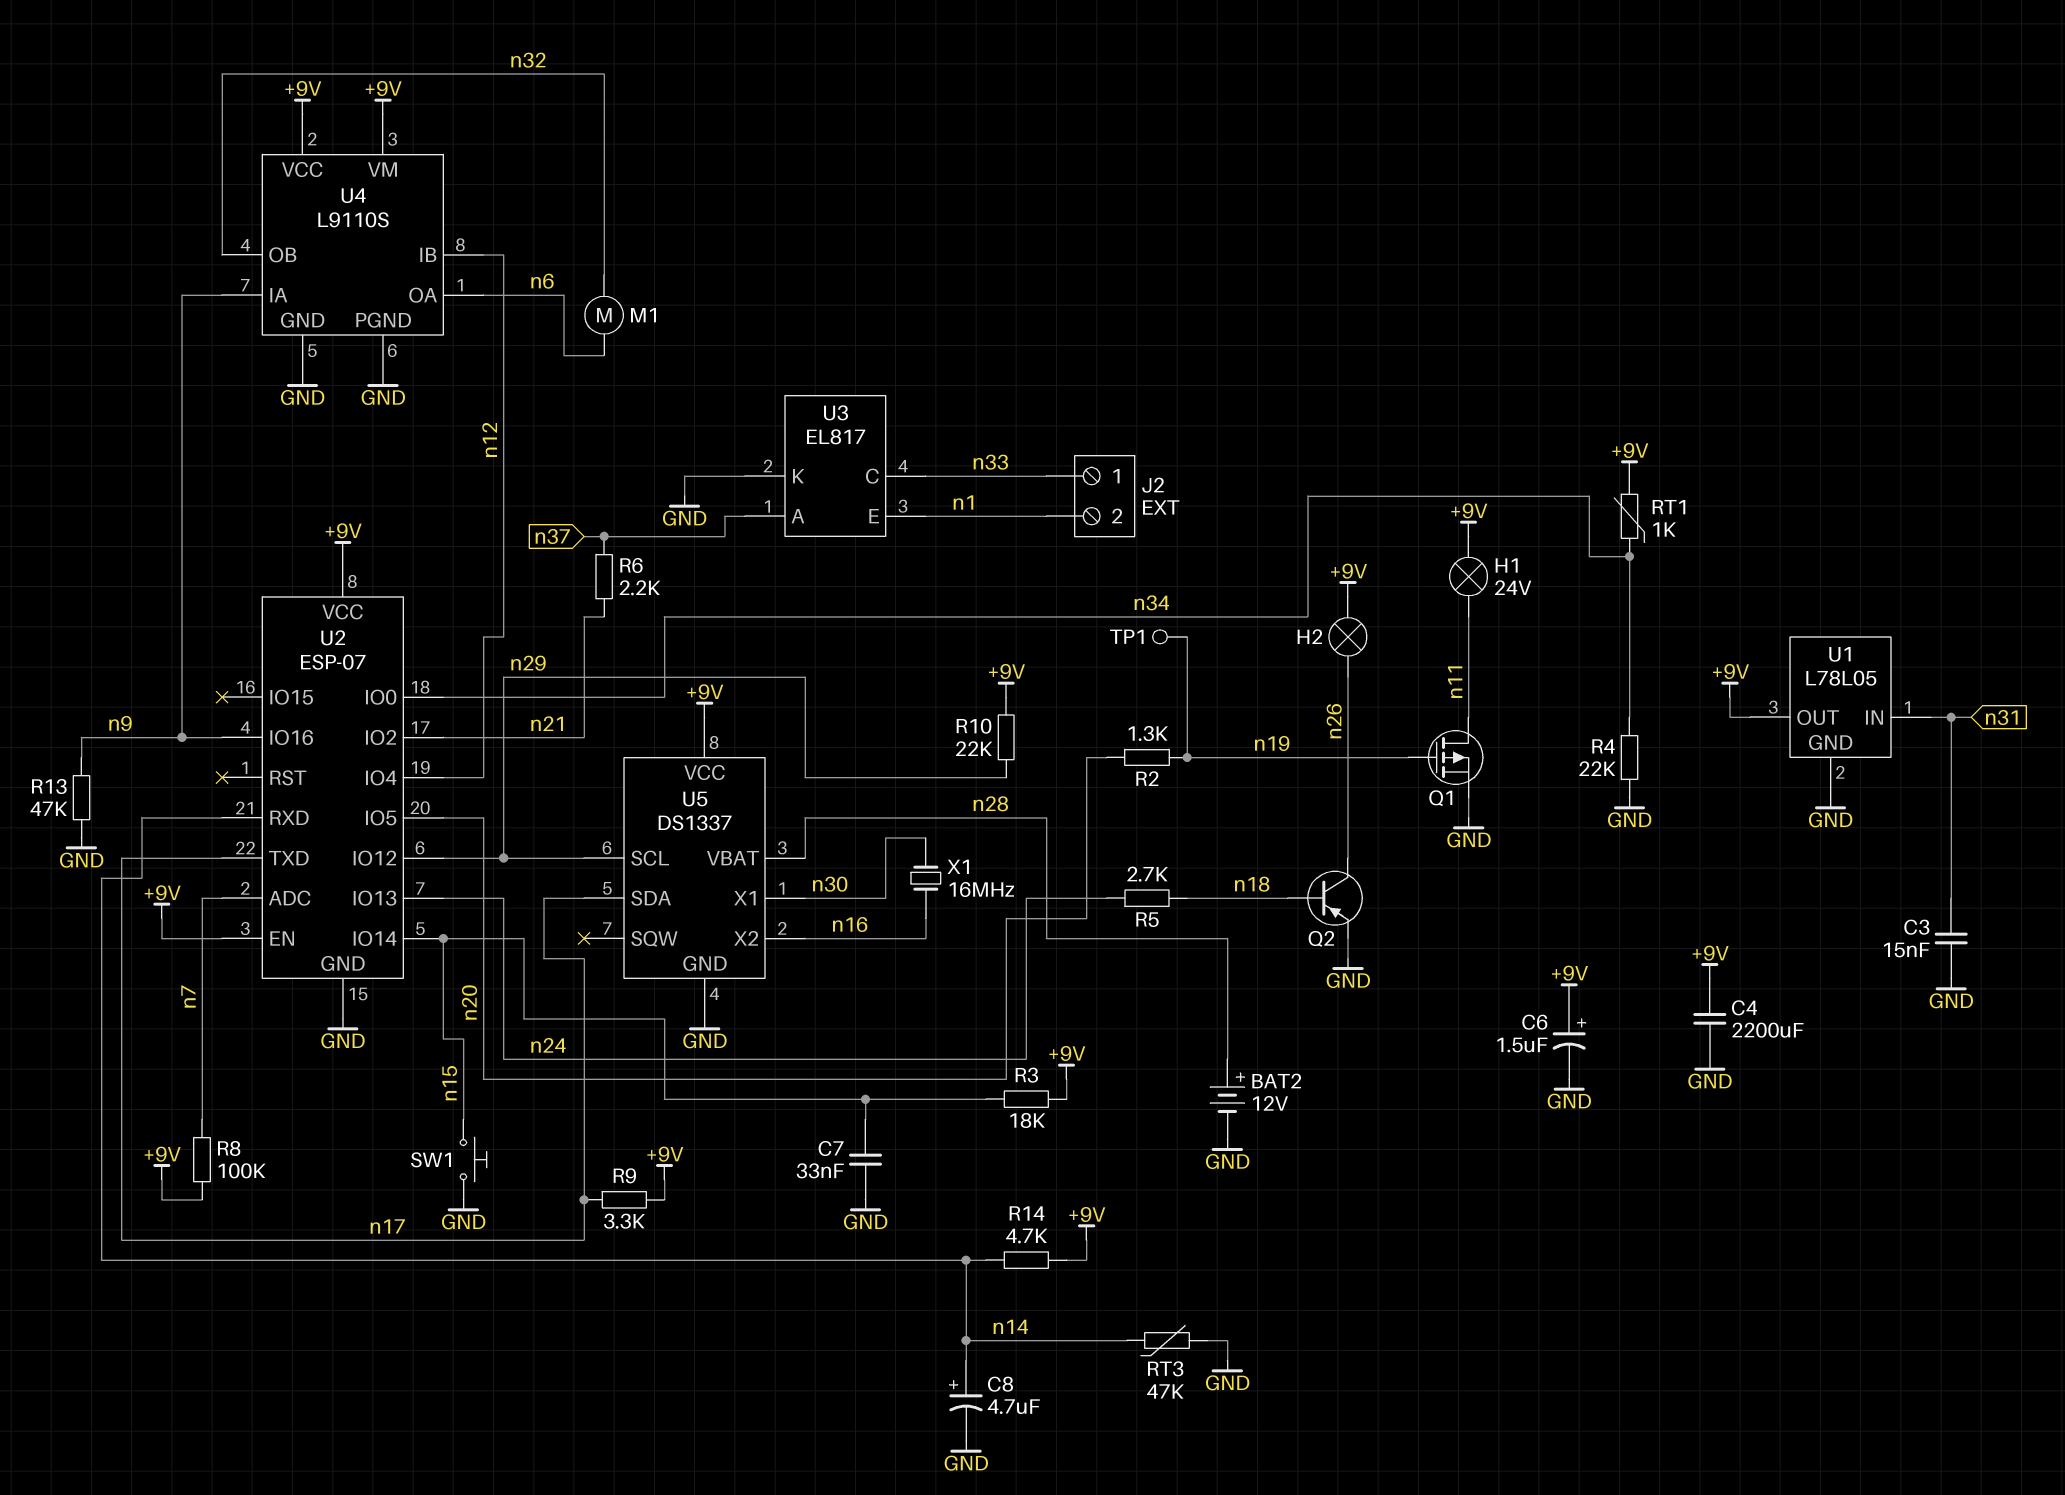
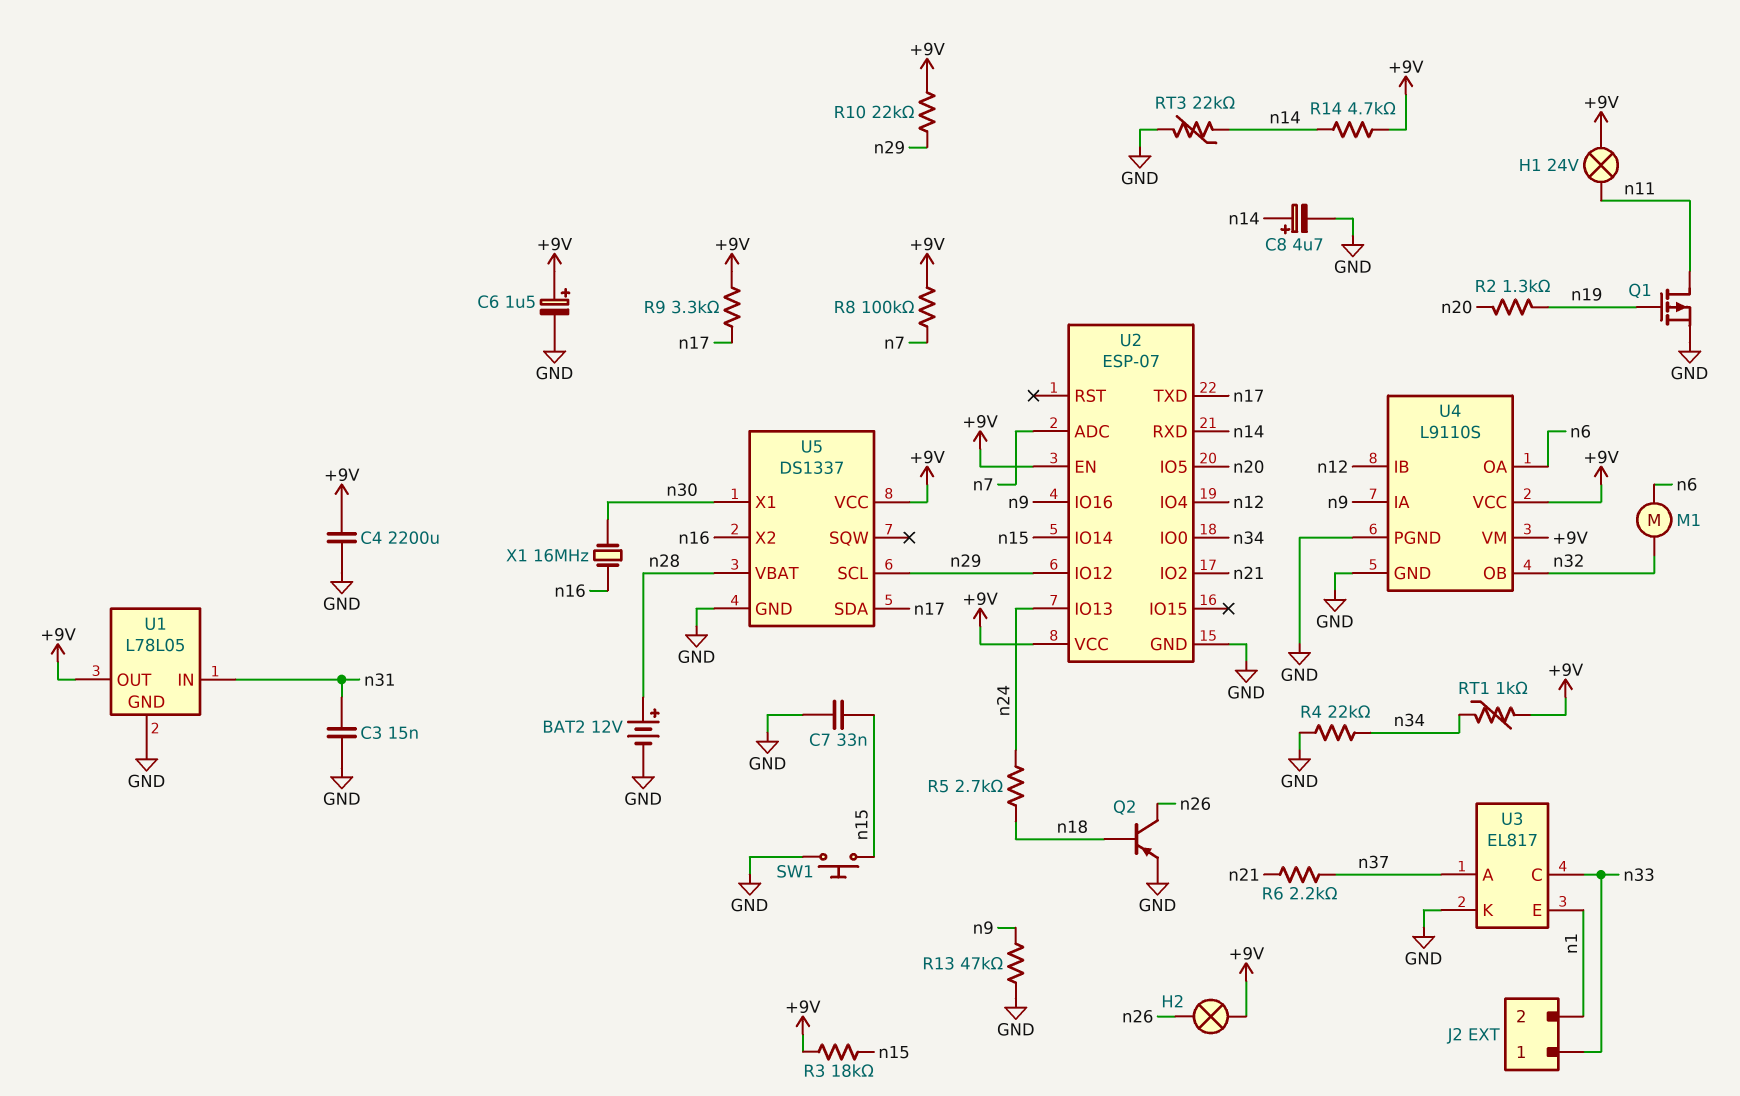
RT3: 47k (GND, n14) -> 22k (GND, n14)
TP1: test point (n19) -> none

